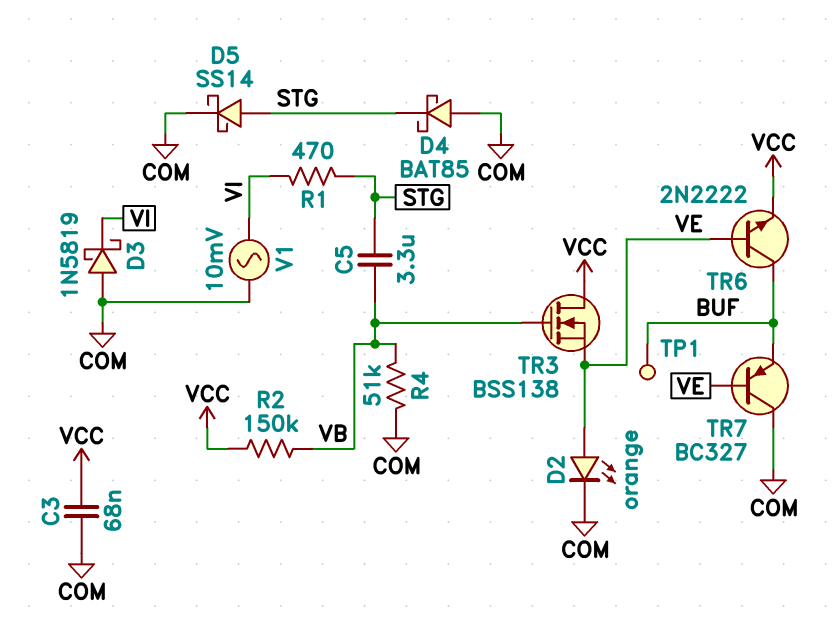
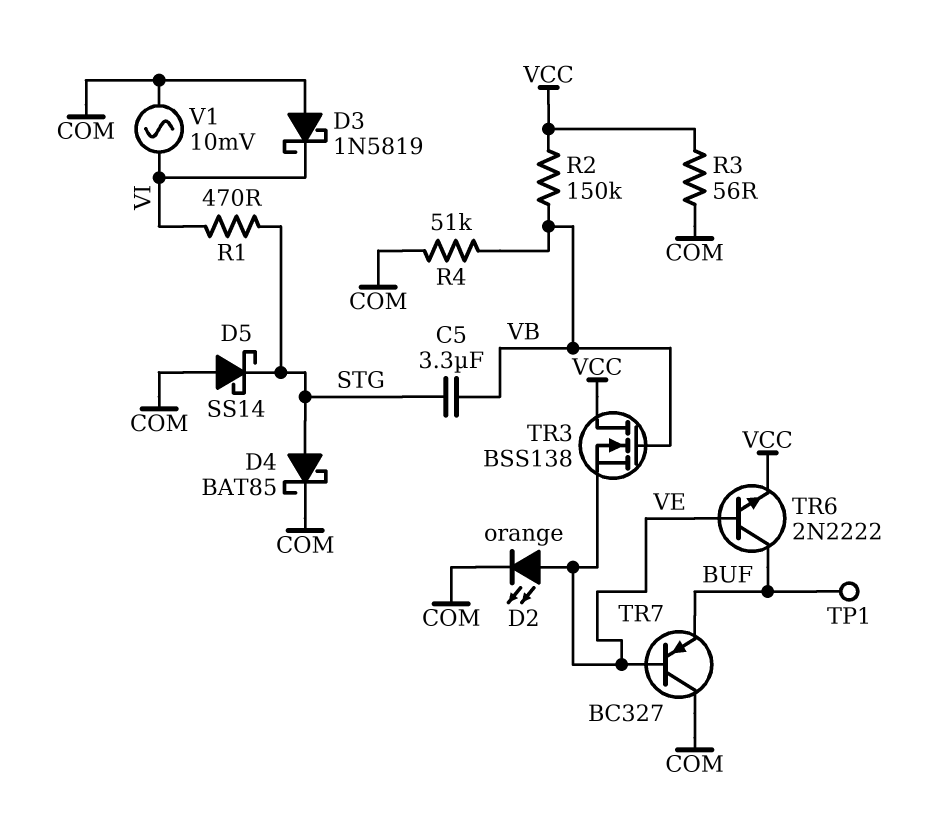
C3: 68nF (COM, VCC) -> none
D4: schottky BAT85 (A COM, K STG) -> schottky BAT85 (A STG, K COM)
D5: schottky SS14 (A STG, K COM) -> schottky SS14 (A COM, K STG)
R3: none -> 56 (COM, VCC)

